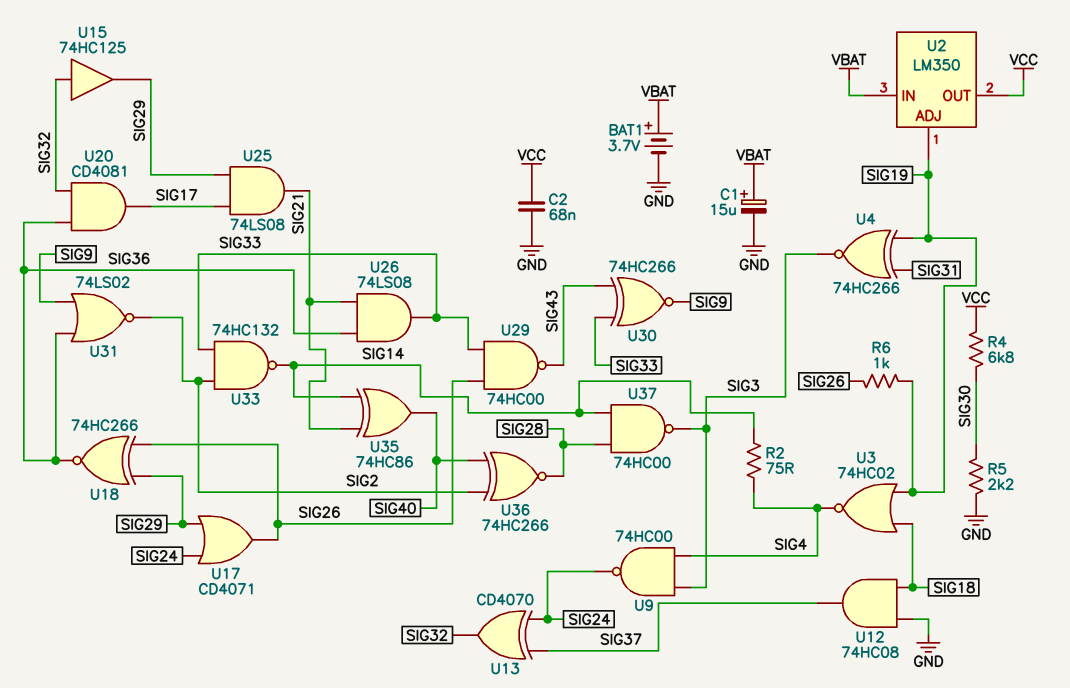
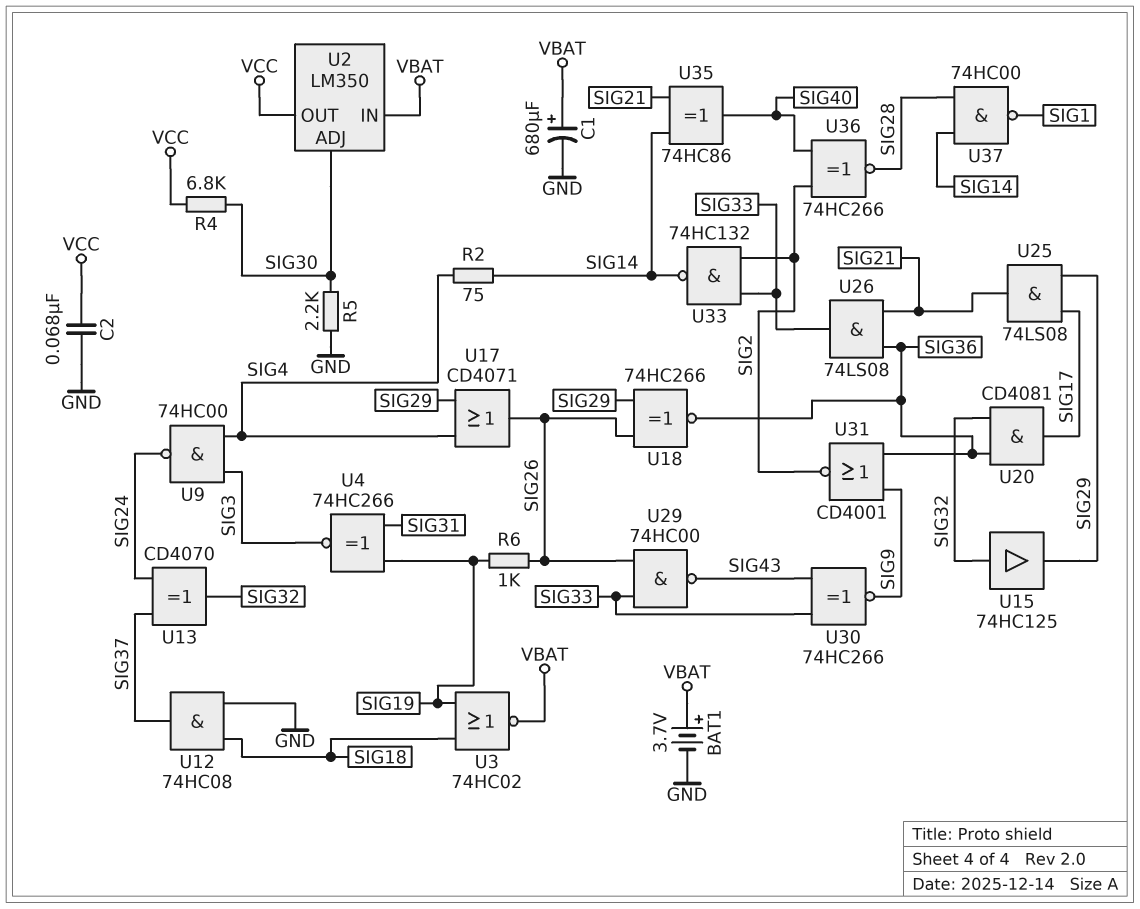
C1: 15uF (plus VBAT, minus GND) -> 680uF (plus VBAT, minus GND)
U2 pin ADJ: SIG19 -> SIG30
U3: NOR 74HC02 (in SIG18, in SIG19, out SIG4) -> NOR 74HC02 (in SIG18, in SIG19, out VBAT)
U17: OR CD4071 (in SIG24, in SIG29, out SIG26) -> OR CD4071 (in SIG4, in SIG29, out SIG26)
U31: NOR 74LS02 (in SIG9, in SIG36, out SIG2) -> NOR CD4001 (in SIG9, in SIG36, out SIG2)
U37: NAND 74HC00 (in SIG14, in SIG28, out SIG3) -> NAND 74HC00 (in SIG14, in SIG28, out SIG1)

